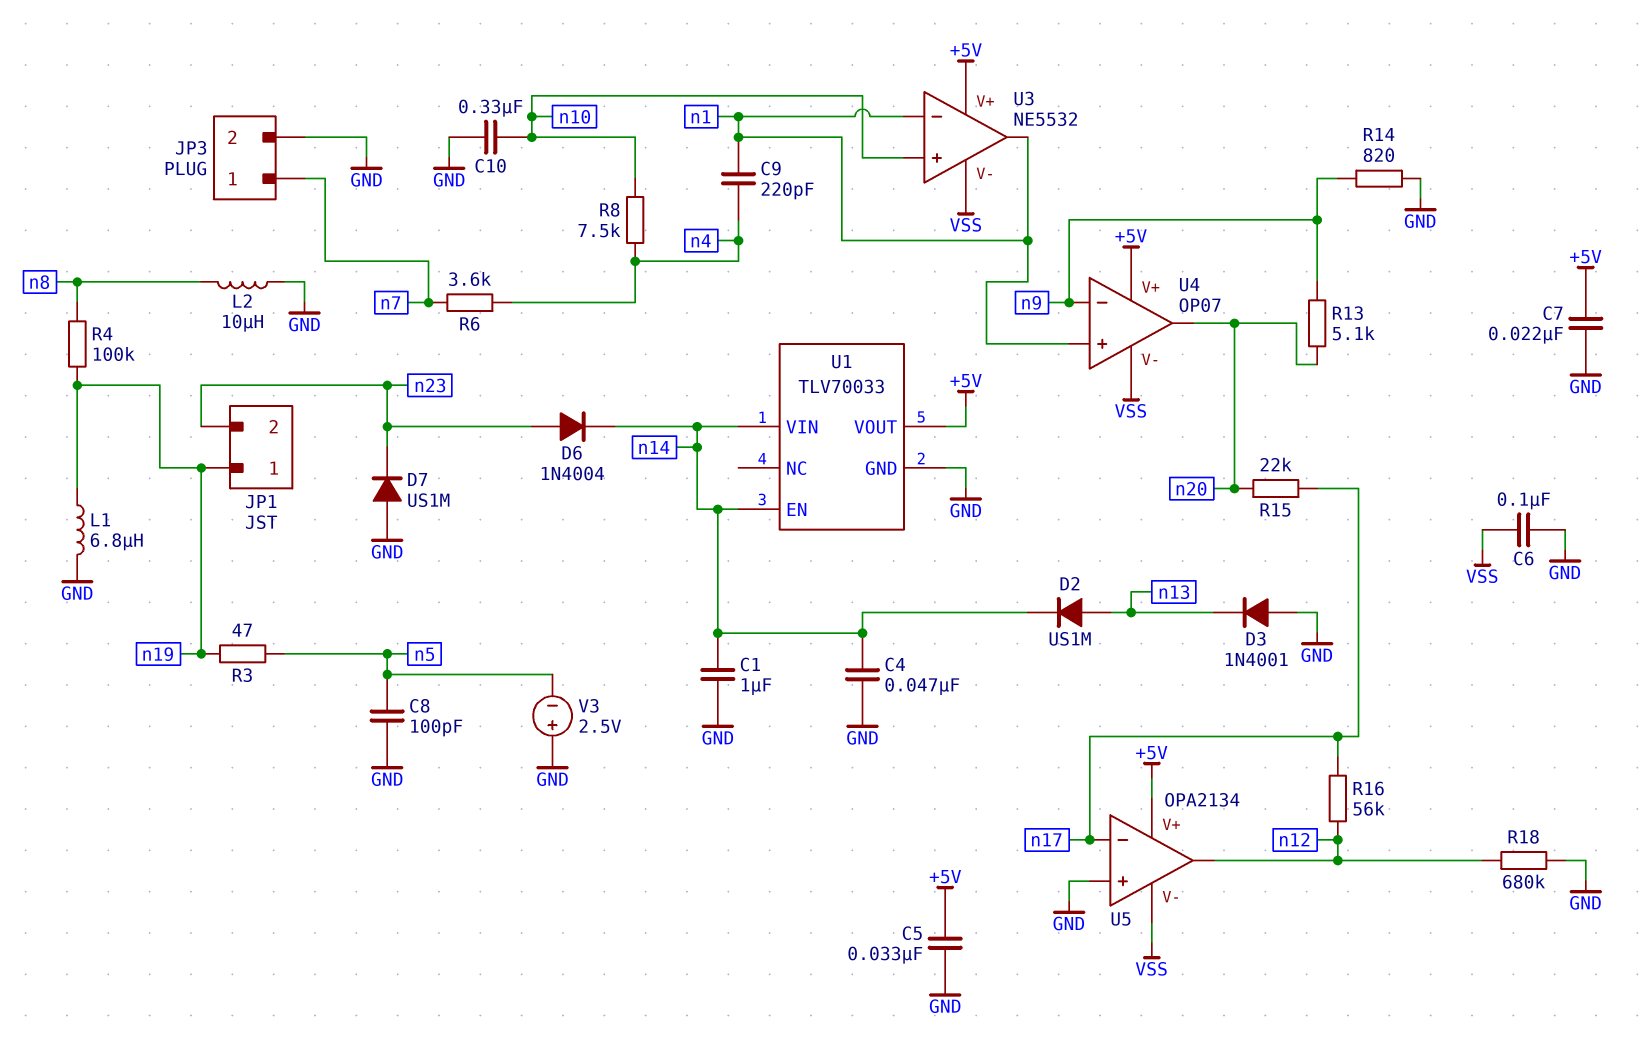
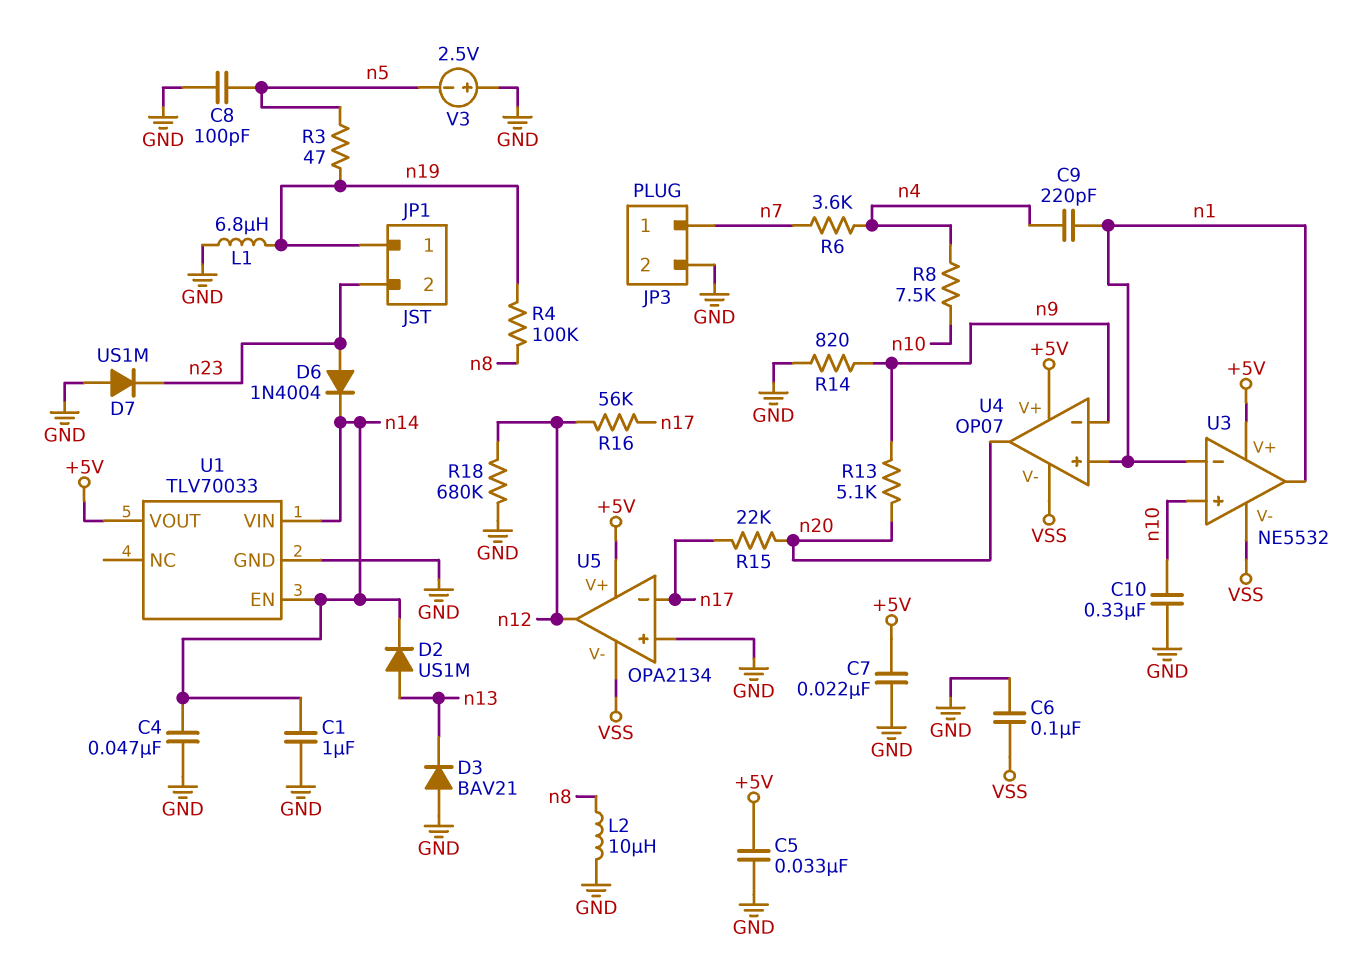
D3: diode 1N4001 (A GND, K n13) -> diode BAV21 (A GND, K n13)

